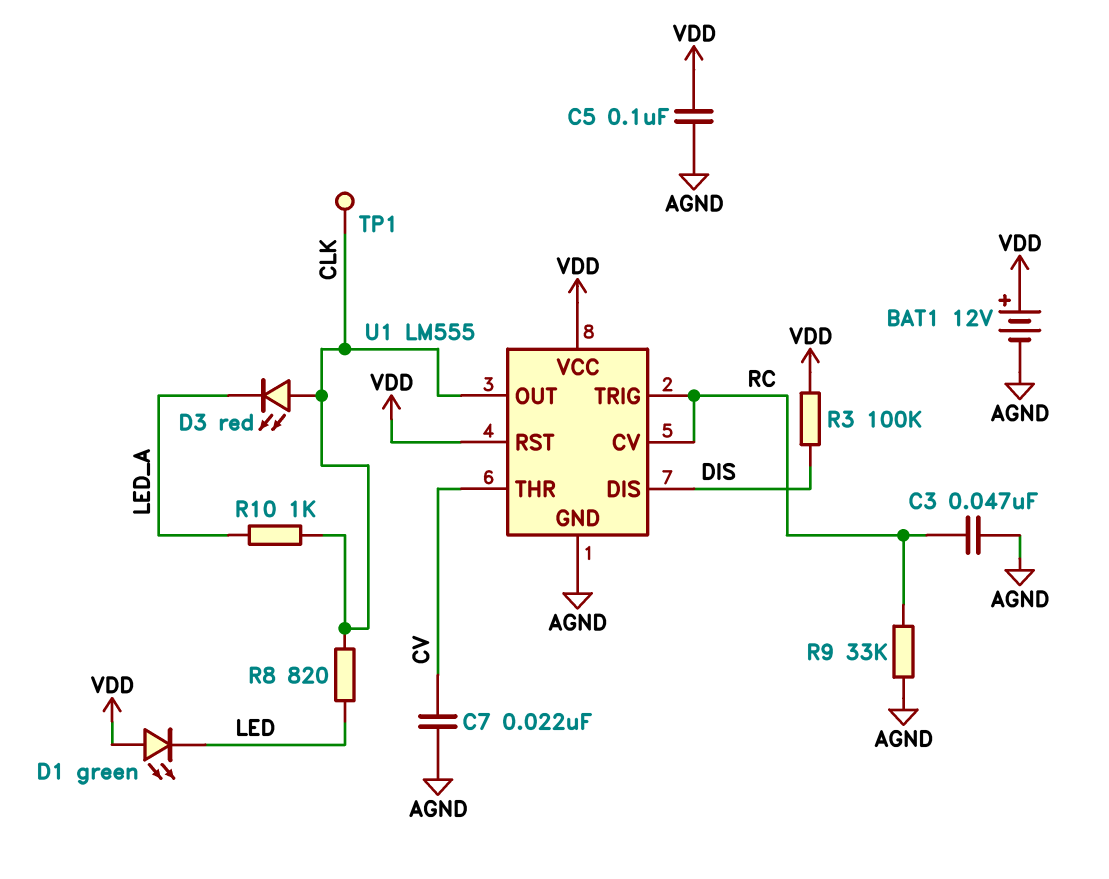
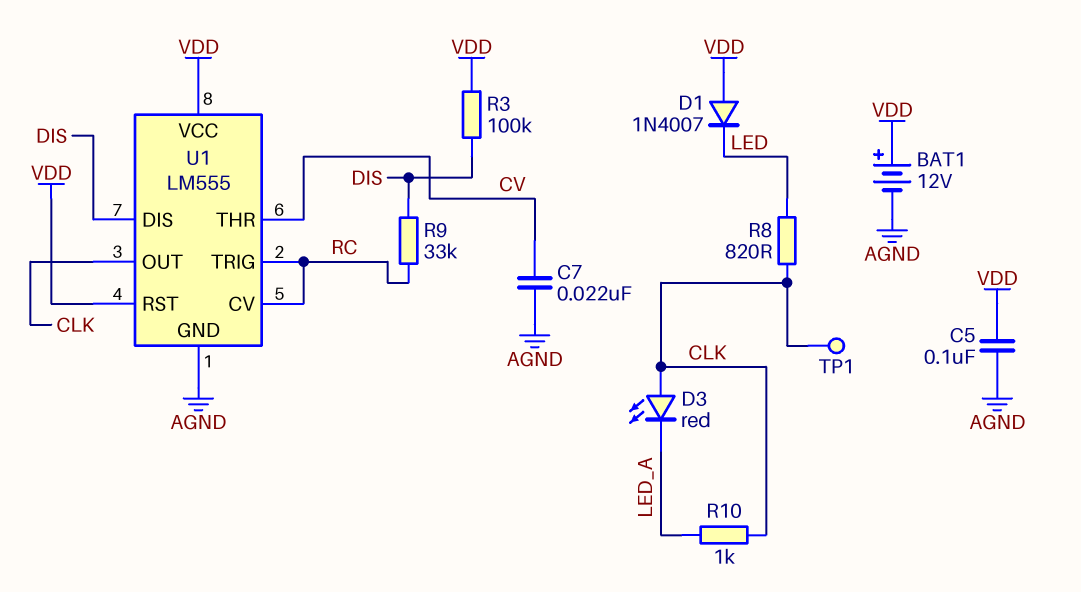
C3: 47nF (AGND, RC) -> none
D1: LED green (A VDD, K LED) -> diode 1N4007 (A VDD, K LED)
R9: 33k (AGND, RC) -> 33k (DIS, RC)

